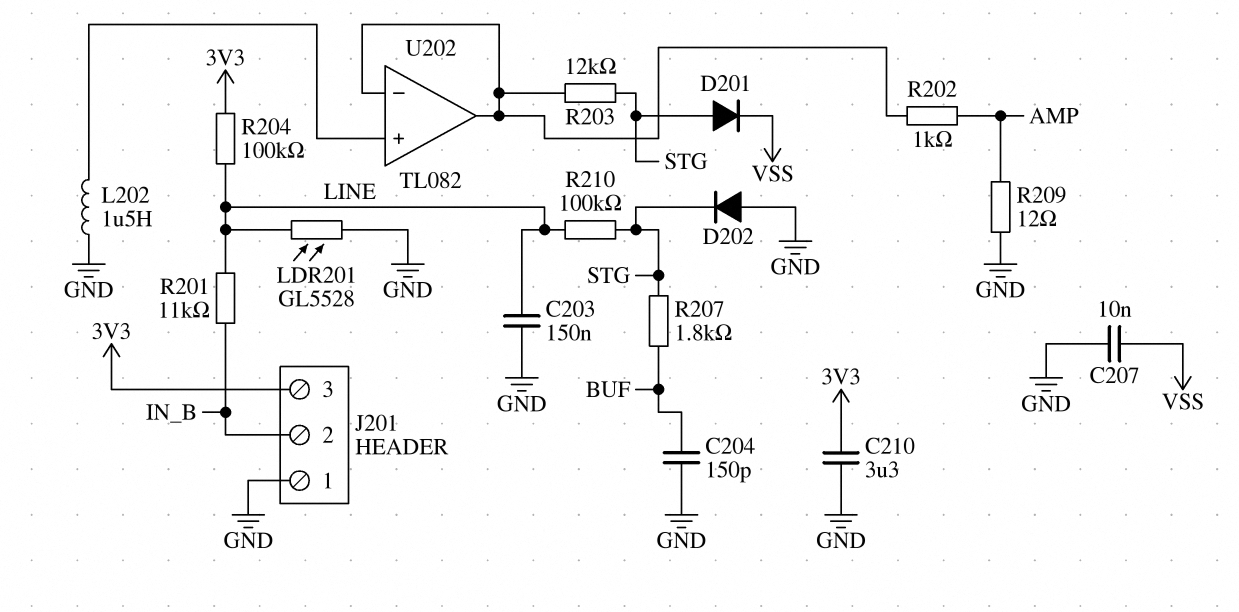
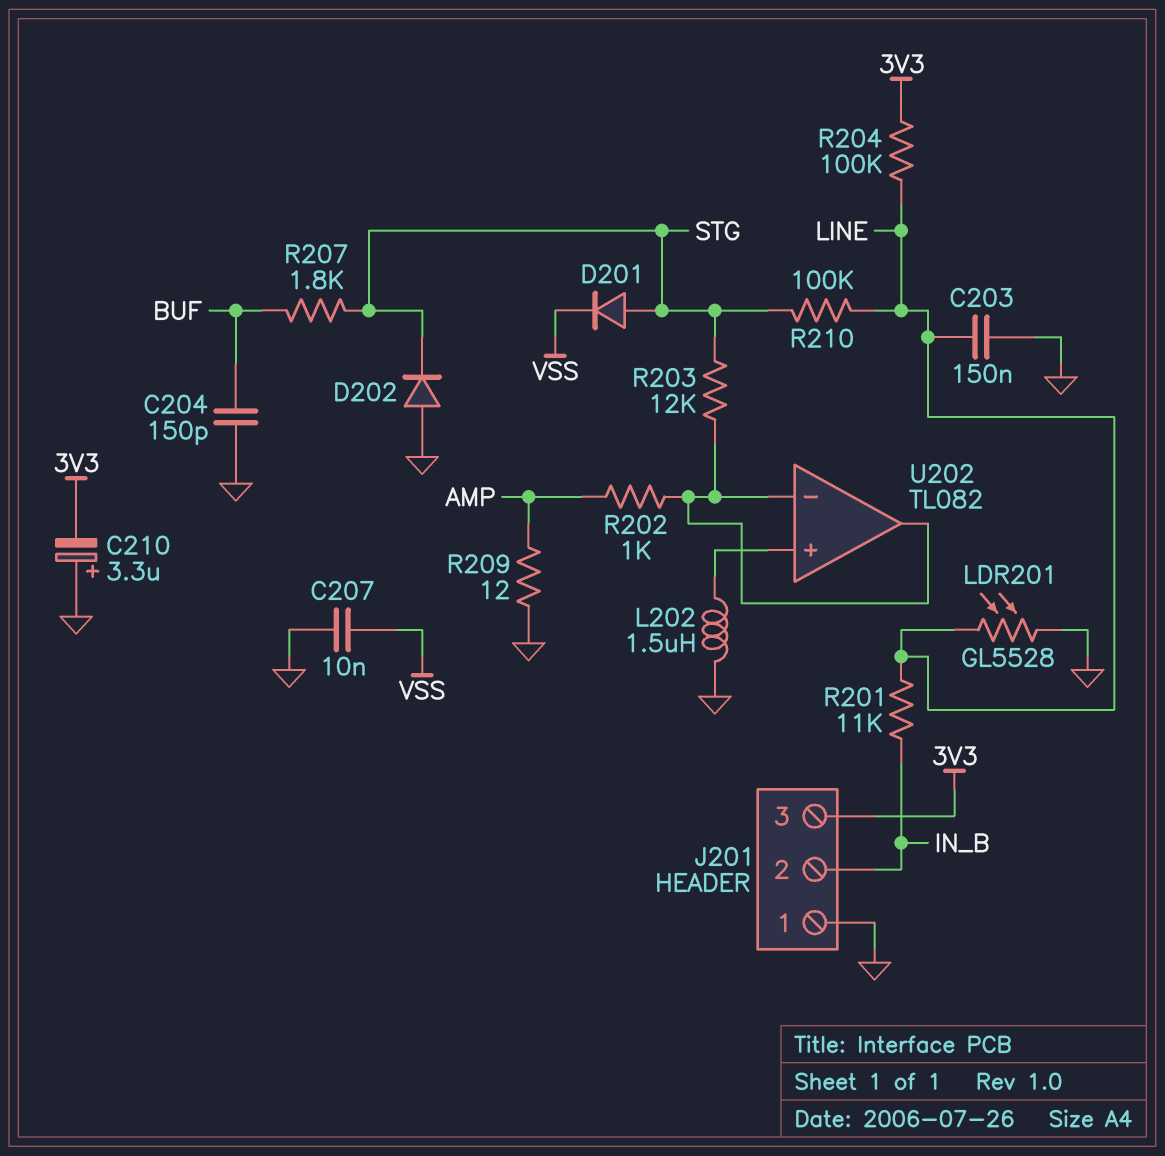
C210: 3.3uF (3V3, GND) -> 3.3uF (plus GND, minus 3V3)

